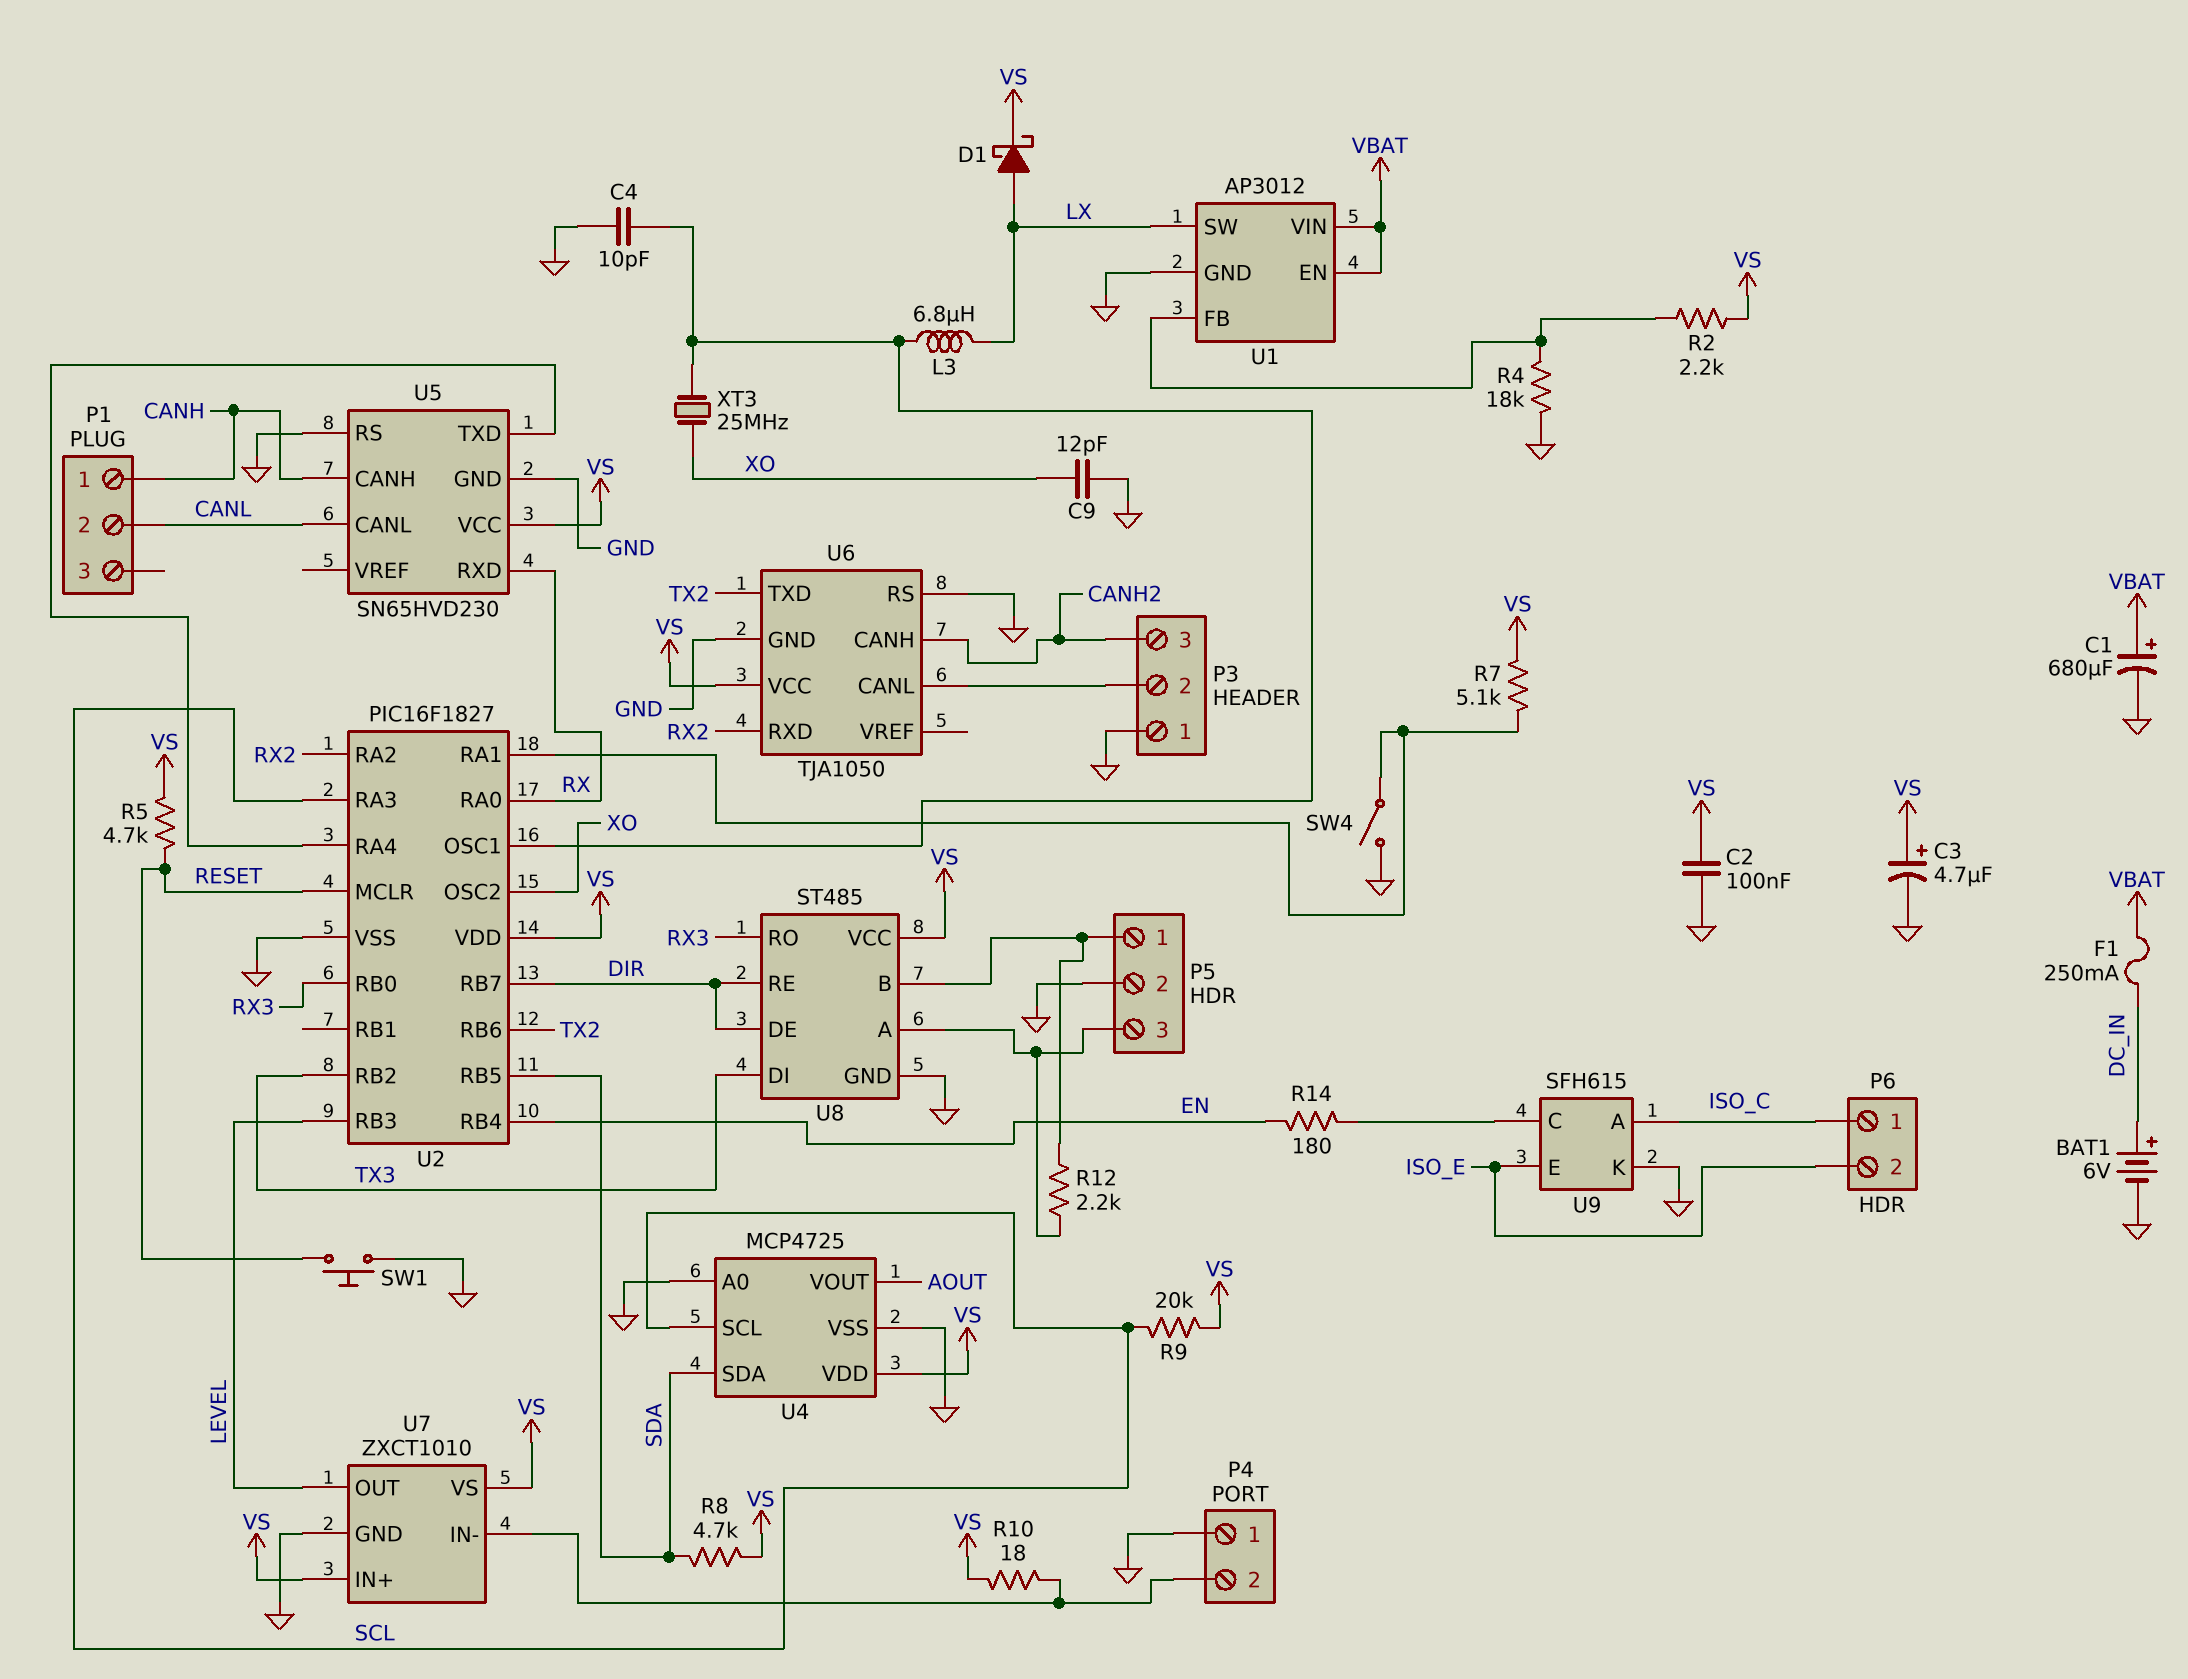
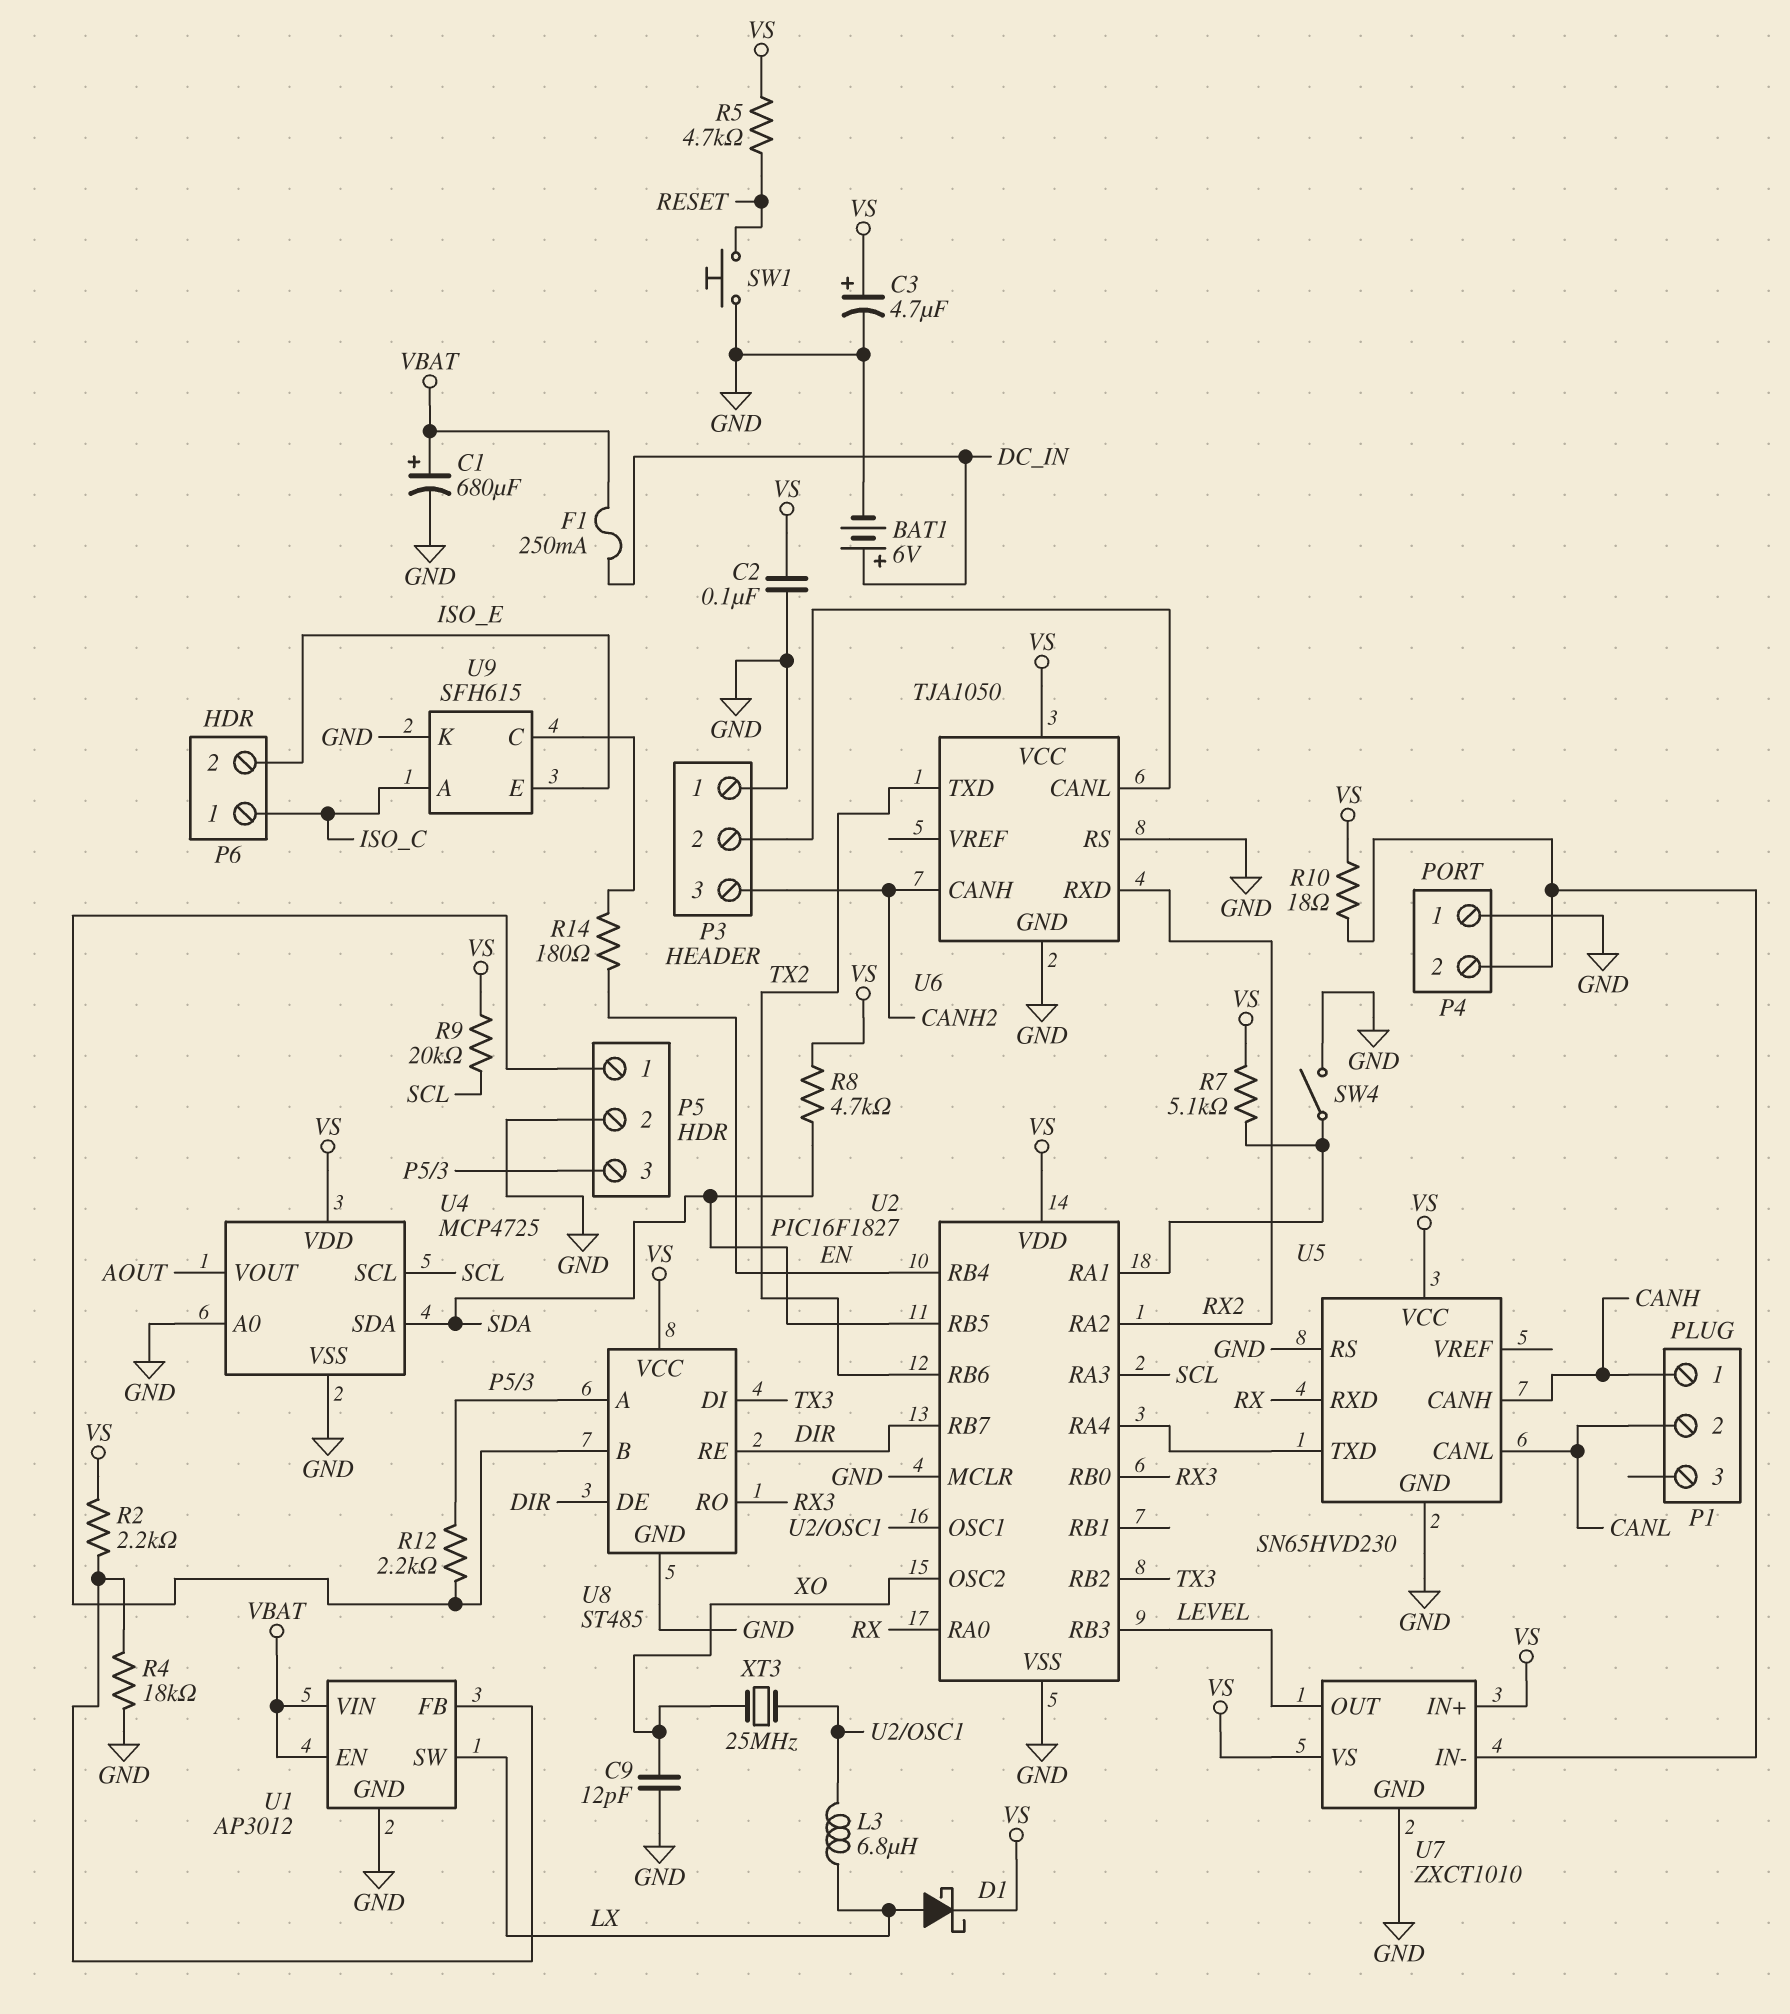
C4: 10pF (GND, U2/OSC1) -> none
U2 pin MCLR: RESET -> GND

